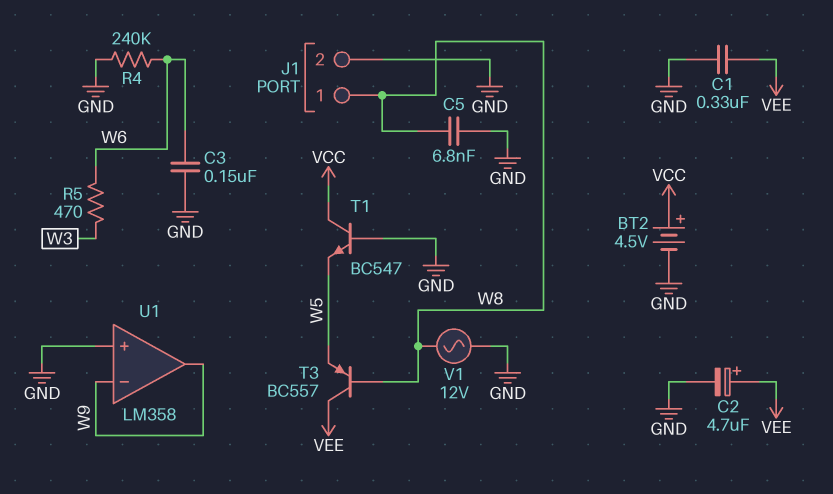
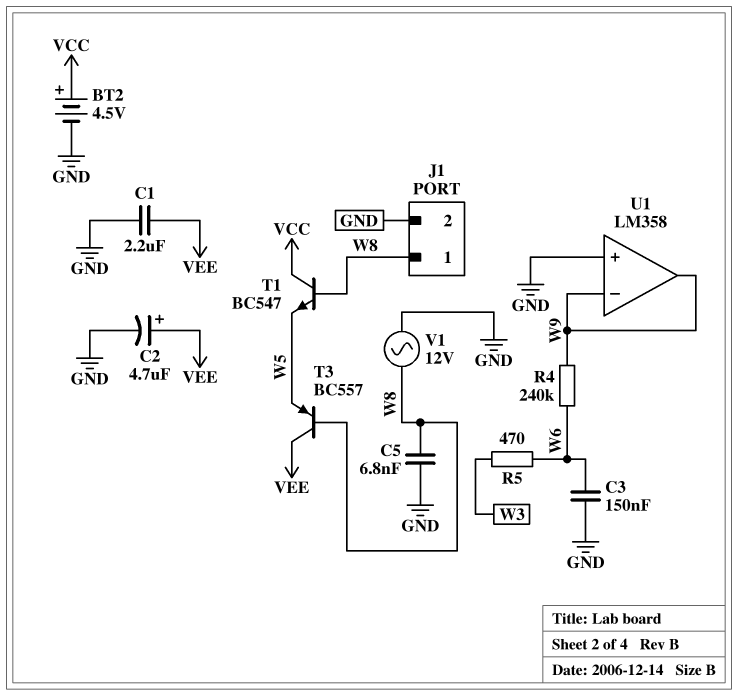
C1: 330nF (GND, VEE) -> 2.2uF (GND, VEE)
R4: 240k (GND, W6) -> 240k (W6, W9)
T1: NPN BC547 (B GND, C VCC, E W5) -> NPN BC547 (B W8, C VCC, E W5)

